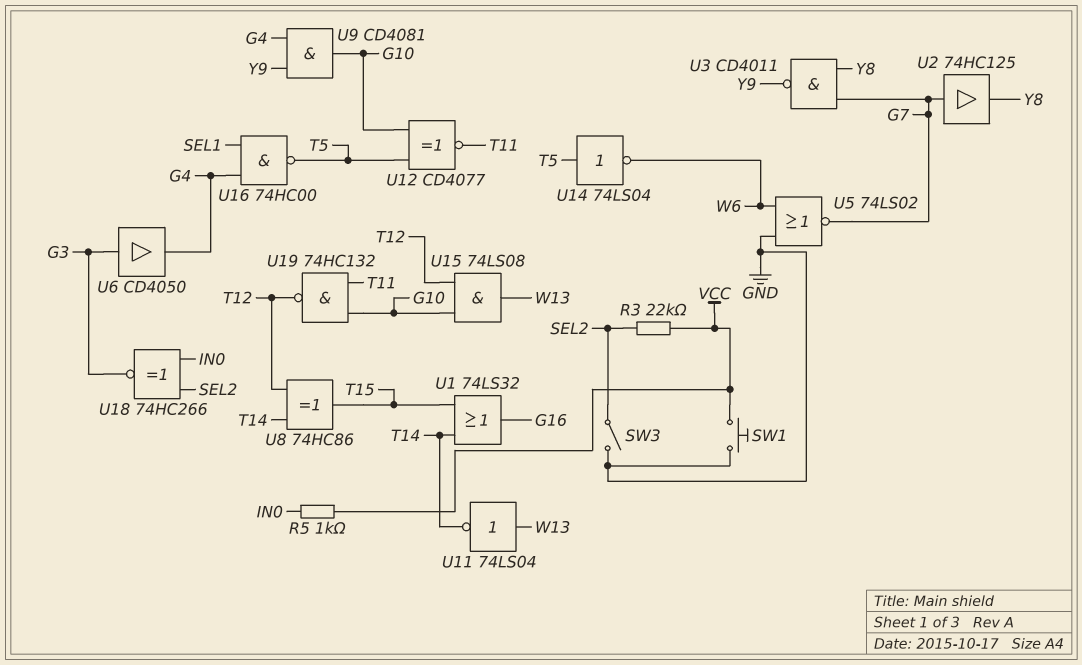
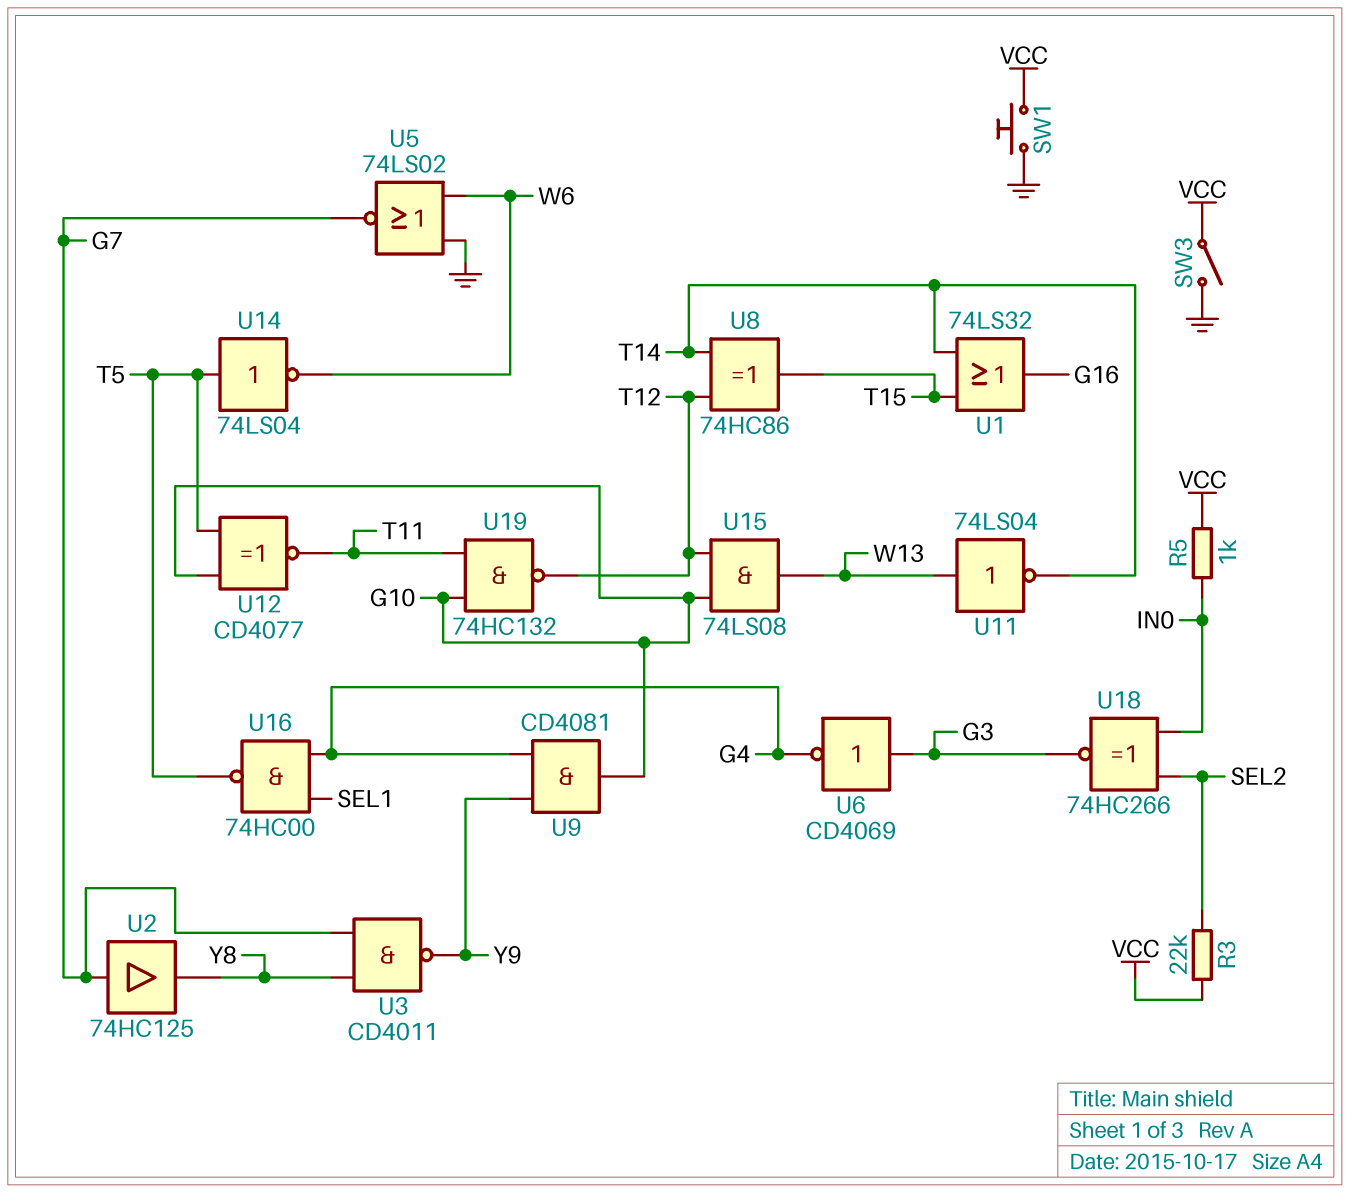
SW3: switch (GND, SEL2) -> switch (GND, VCC)
U6: buffer CD4050 (in G3, out G4) -> NOT CD4069 (in G3, out G4)

